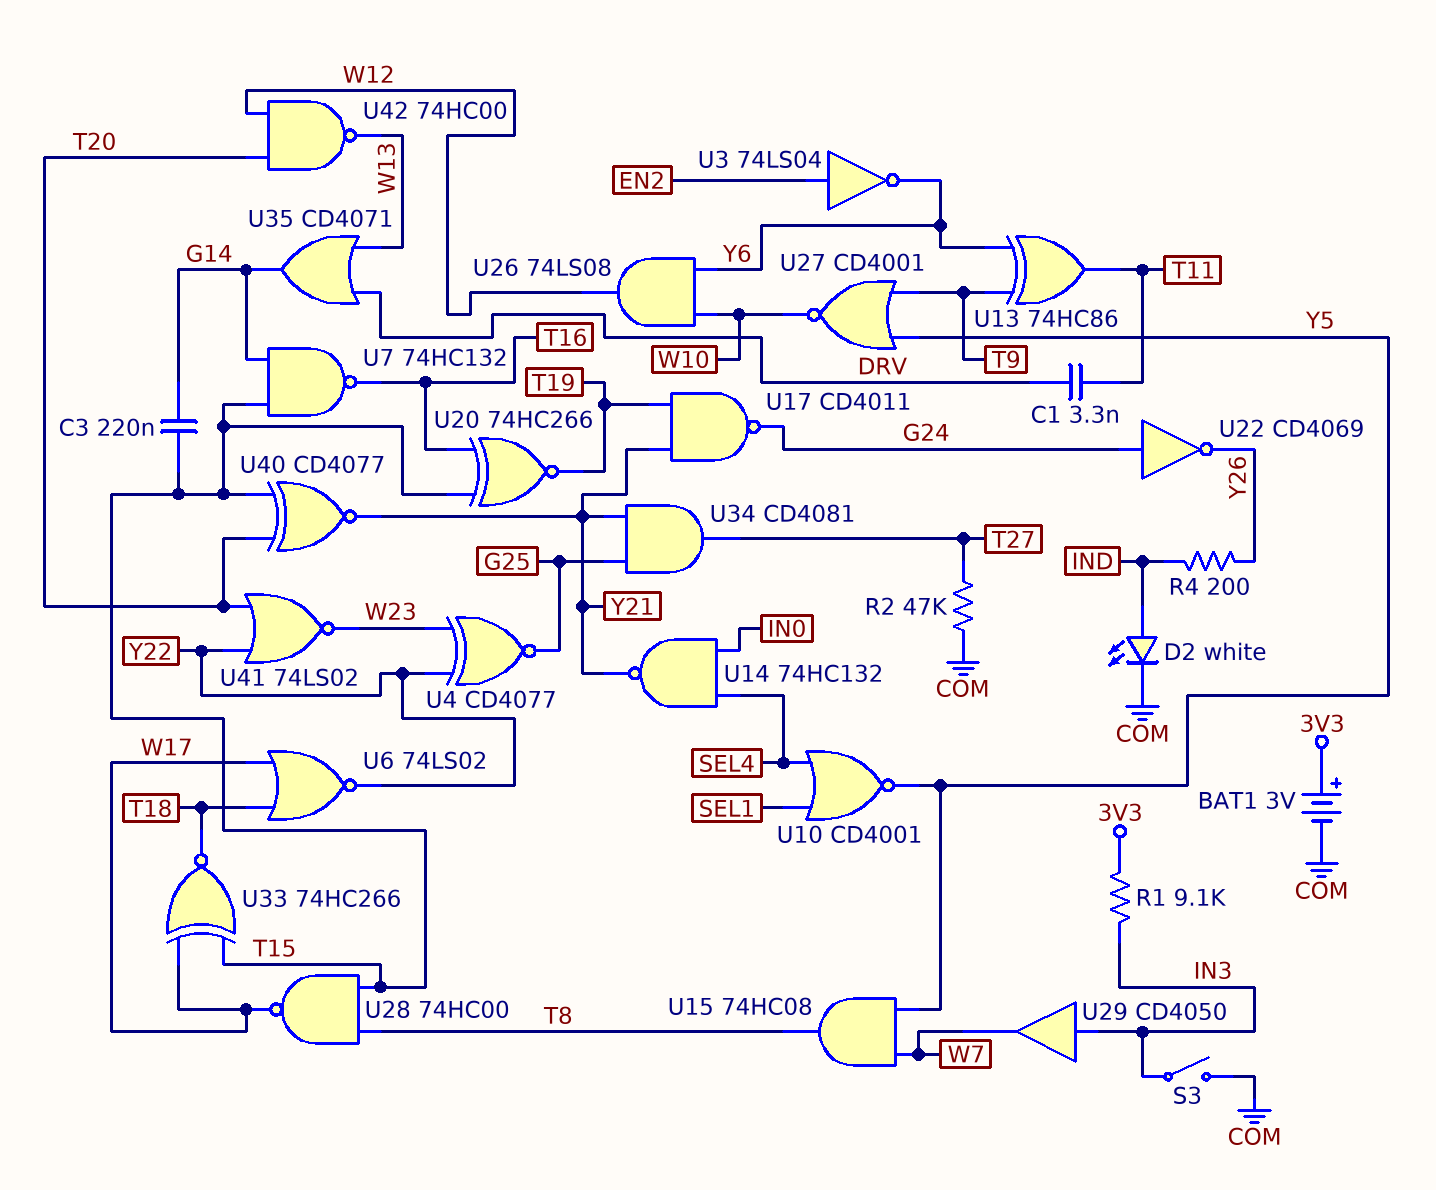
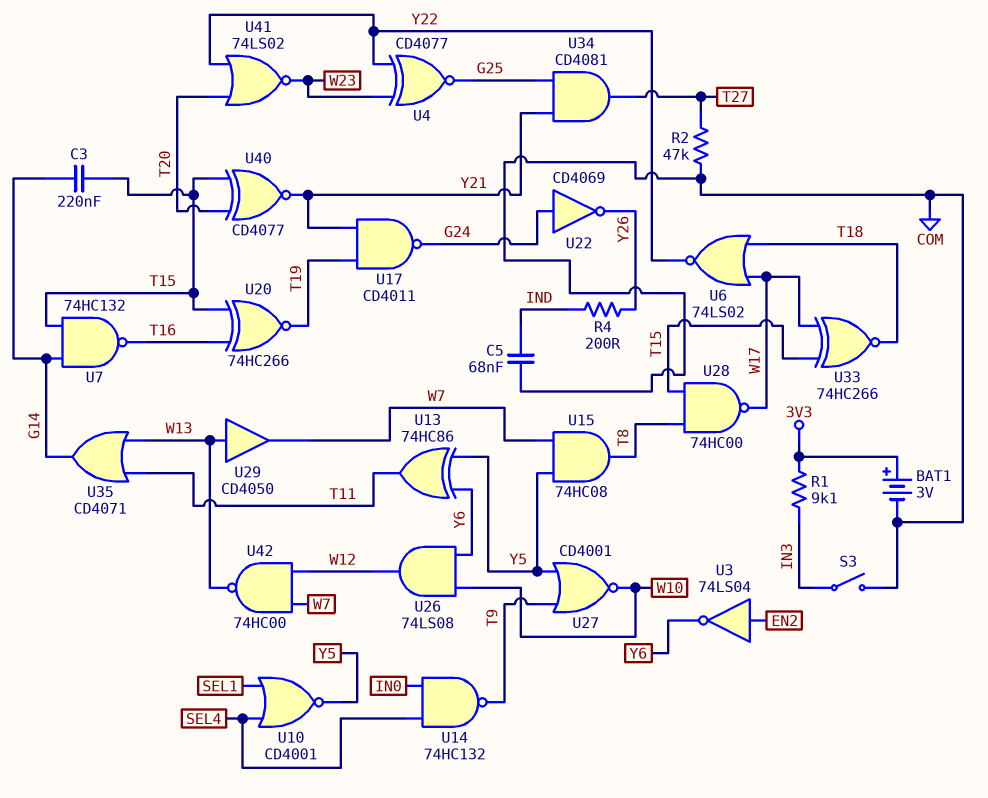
C1: 3.3nF (DRV, T11) -> none
C5: none -> 68nF (COM, IND)
D2: LED white (A IND, K COM) -> none
U13: XOR 74HC86 (in T9, in Y6, out T11) -> XOR 74HC86 (in Y5, in Y6, out T11)
U14: NAND 74HC132 (in IN0, in SEL4, out Y21) -> NAND 74HC132 (in IN0, in SEL4, out T9)
U29: buffer CD4050 (in IN3, out W7) -> buffer CD4050 (in W13, out W7)
U35: OR CD4071 (in DRV, in W13, out G14) -> OR CD4071 (in T11, in W13, out G14)
U42: NAND 74HC00 (in T20, in W12, out W13) -> NAND 74HC00 (in W7, in W12, out W13)

